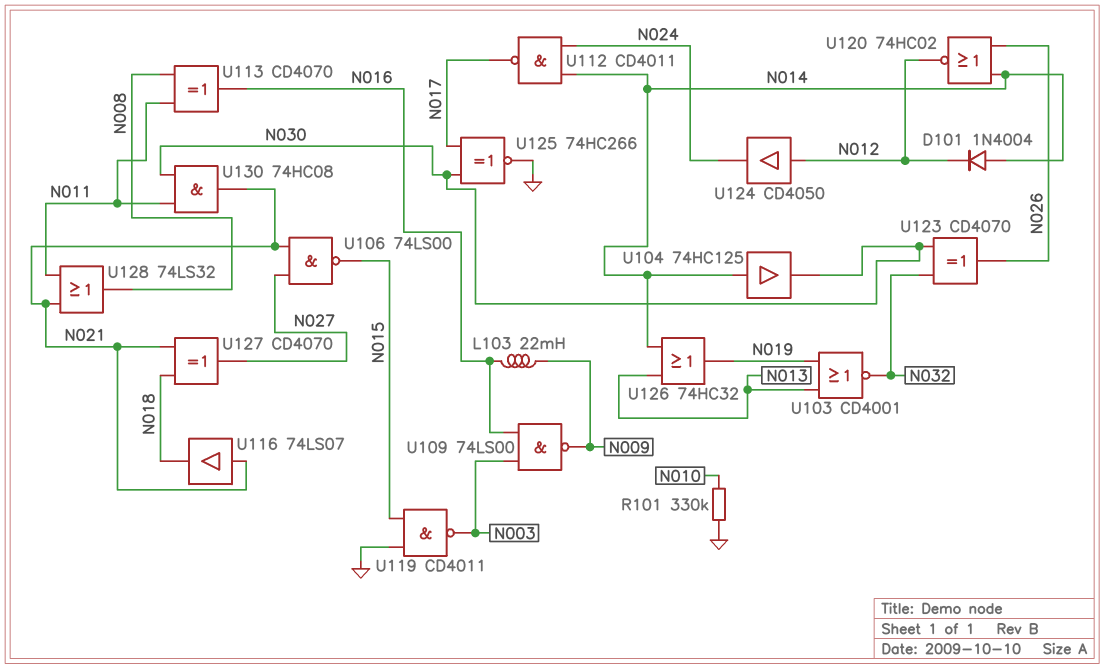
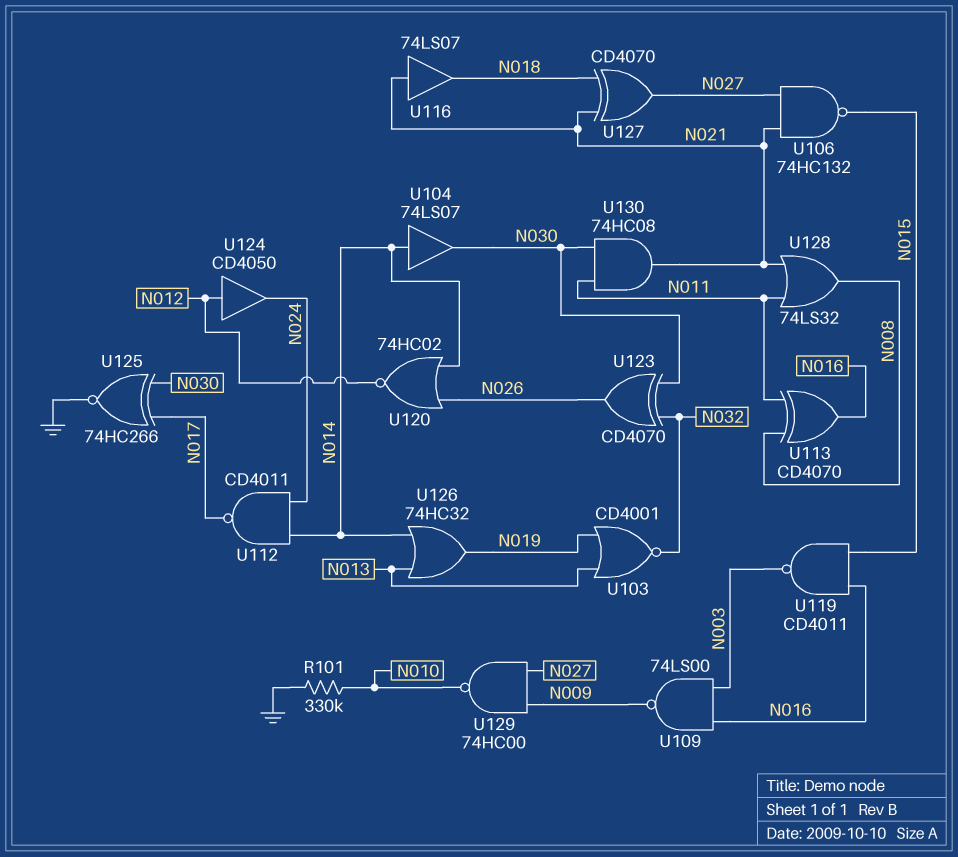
D101: diode 1N4004 (A N014, K N012) -> none
L103: 22mH (N009, N016) -> none
U104: buffer 74HC125 (in N014, out N030) -> buffer 74LS07 (in N014, out N030)
U106: NAND 74LS00 (in N021, in N027, out N015) -> NAND 74HC132 (in N021, in N027, out N015)
U119: NAND CD4011 (in GND, in N015, out N003) -> NAND CD4011 (in N015, in N016, out N003)
U129: none -> NAND 74HC00 (in N009, in N027, out N010)

